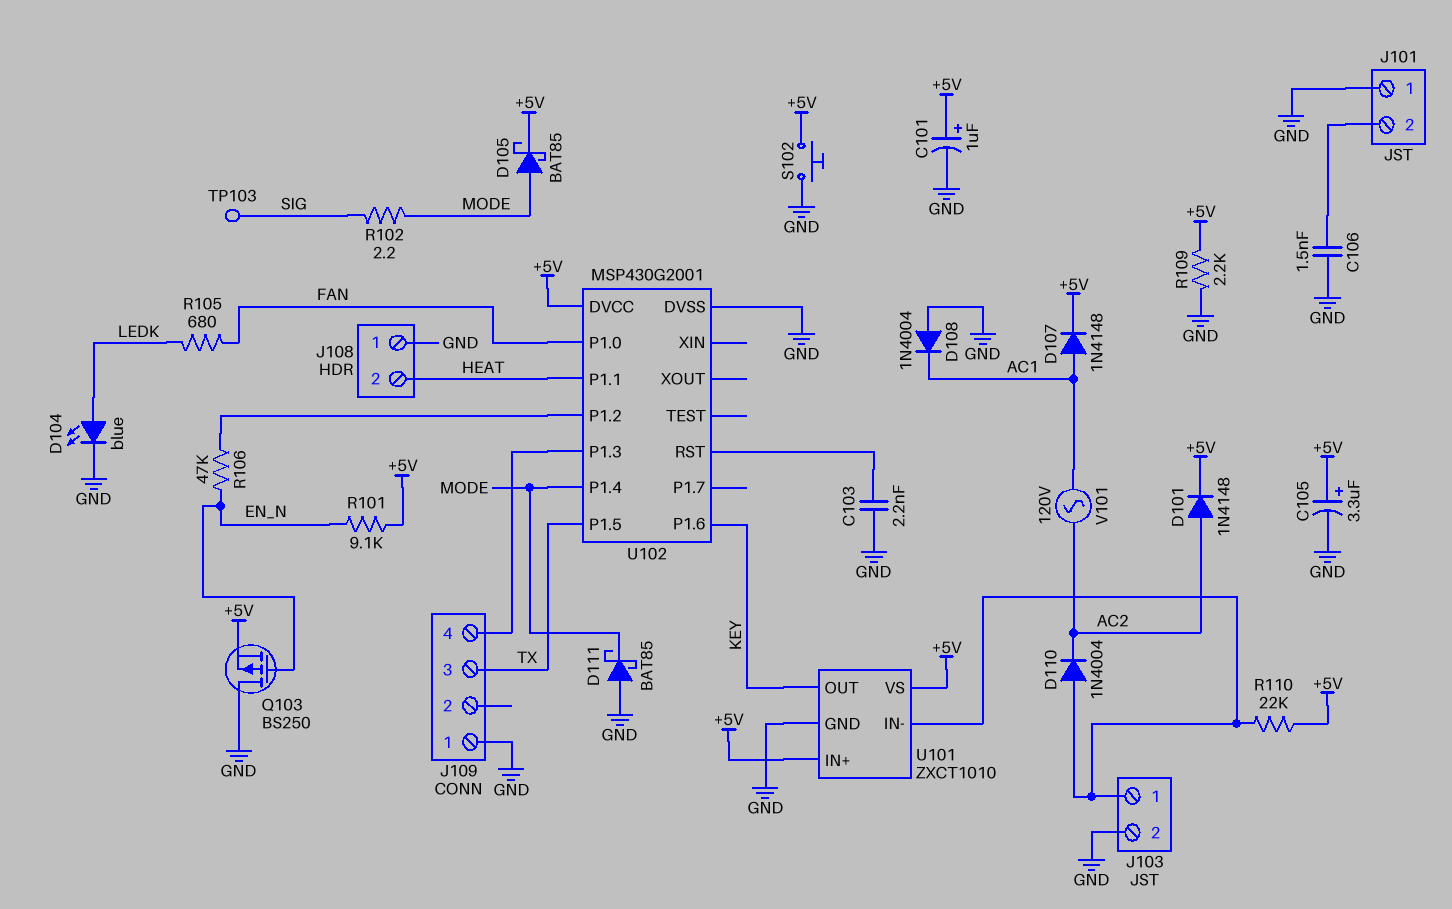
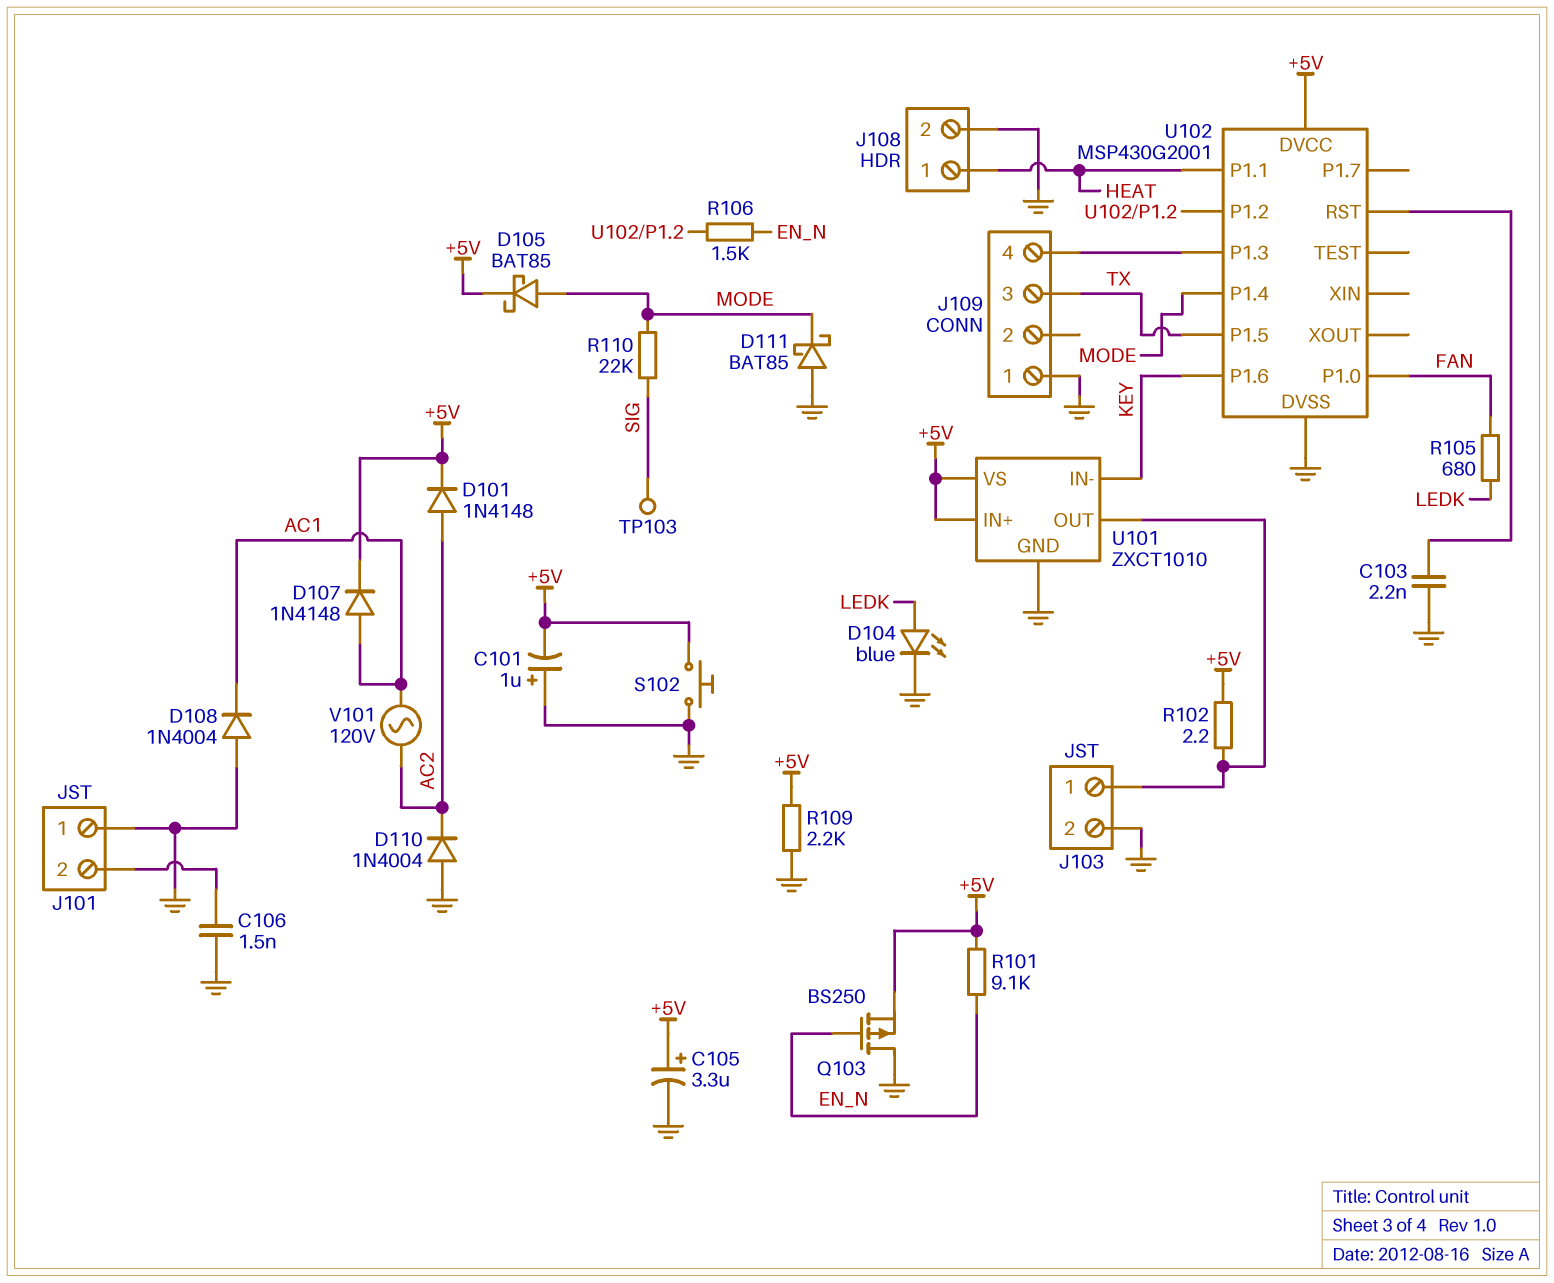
C101: 1uF (plus +5V, minus GND) -> 1uF (plus GND, minus +5V)
D110: diode 1N4004 (A J103/1, K AC2) -> diode 1N4004 (A GND, K AC2)
J108 pin 1: GND -> HEAT
J108 pin 2: HEAT -> GND
R102: 2.2 (MODE, SIG) -> 2.2 (+5V, J103/1)
R106: 47k (EN_N, U102/P1.2) -> 1.5k (EN_N, U102/P1.2)
R110: 22k (+5V, J103/1) -> 22k (MODE, SIG)
U101 pin IN-: J103/1 -> KEY
U101 pin OUT: KEY -> J103/1

